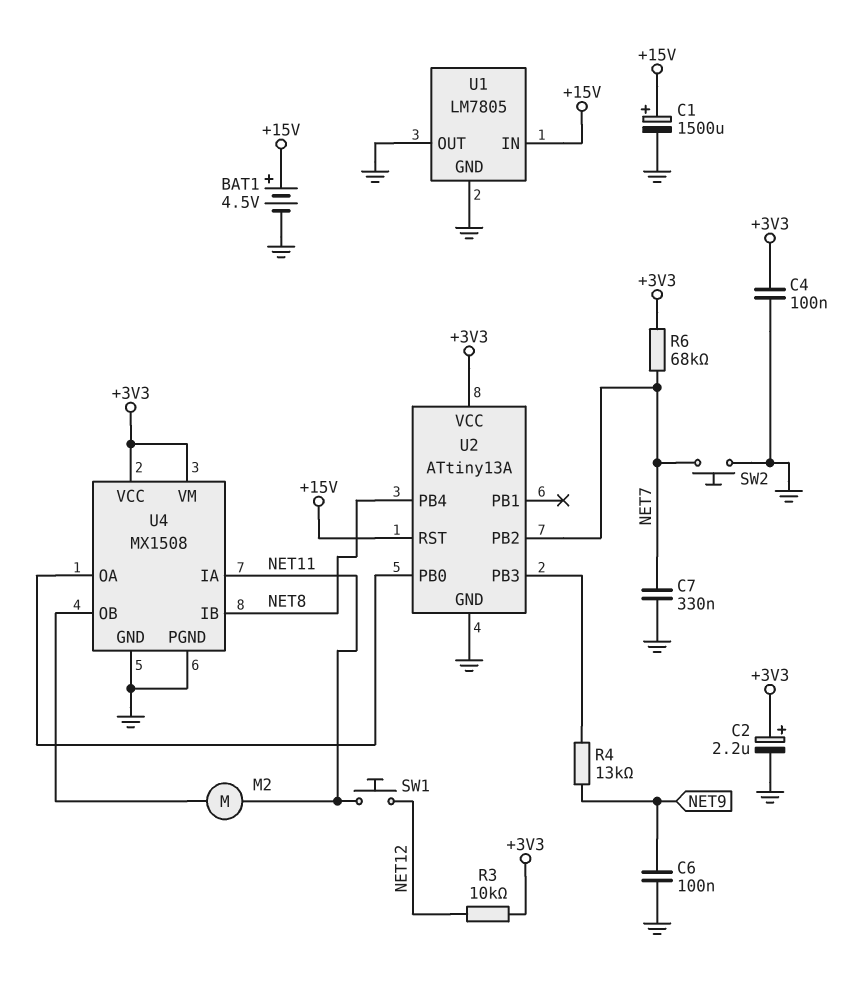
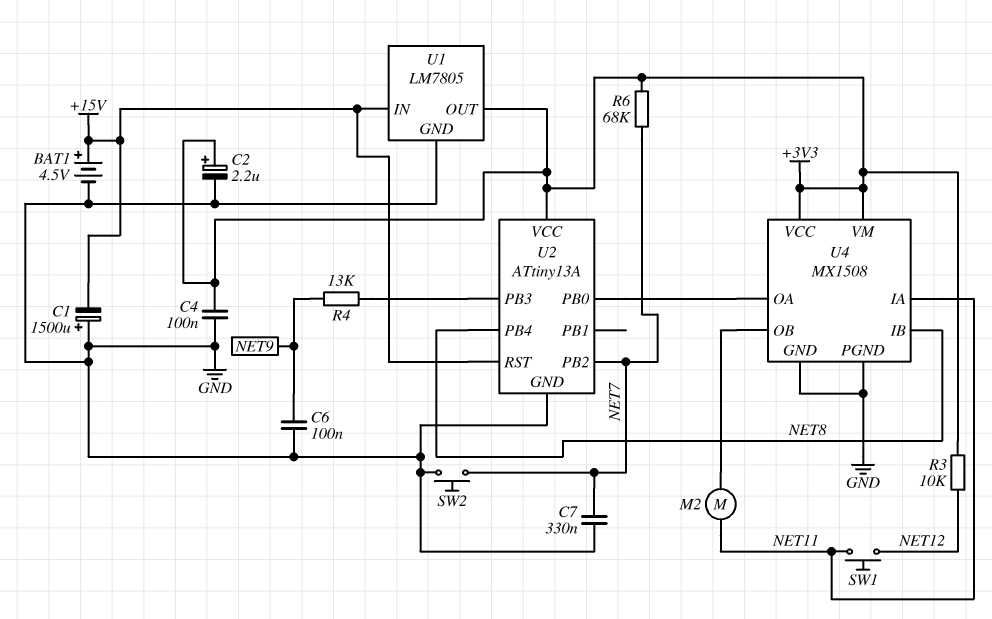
C1: 1500uF (plus +15V, minus GND) -> 1500uF (plus GND, minus +15V)
U1 pin OUT: GND -> +3V3

